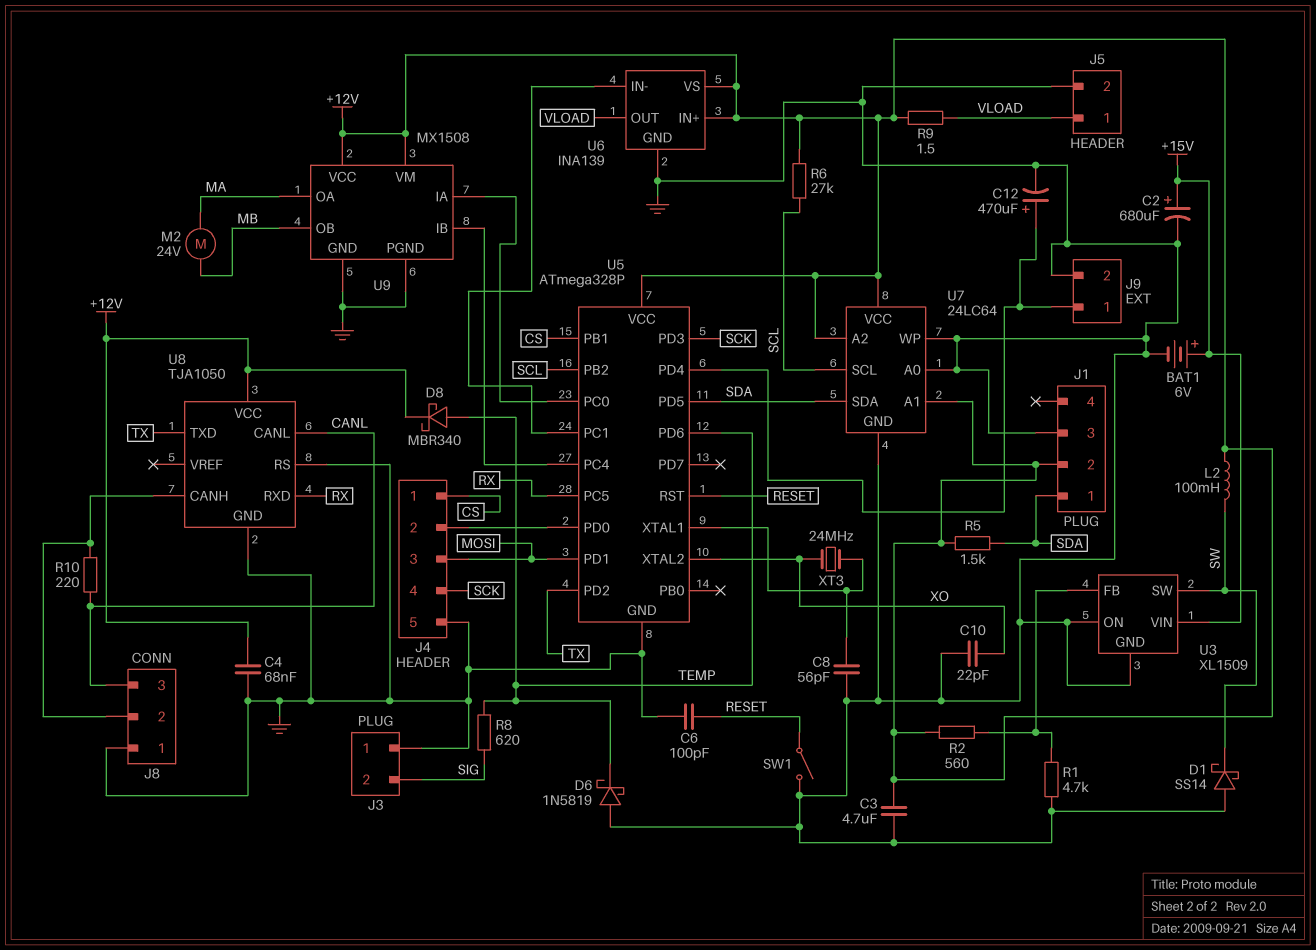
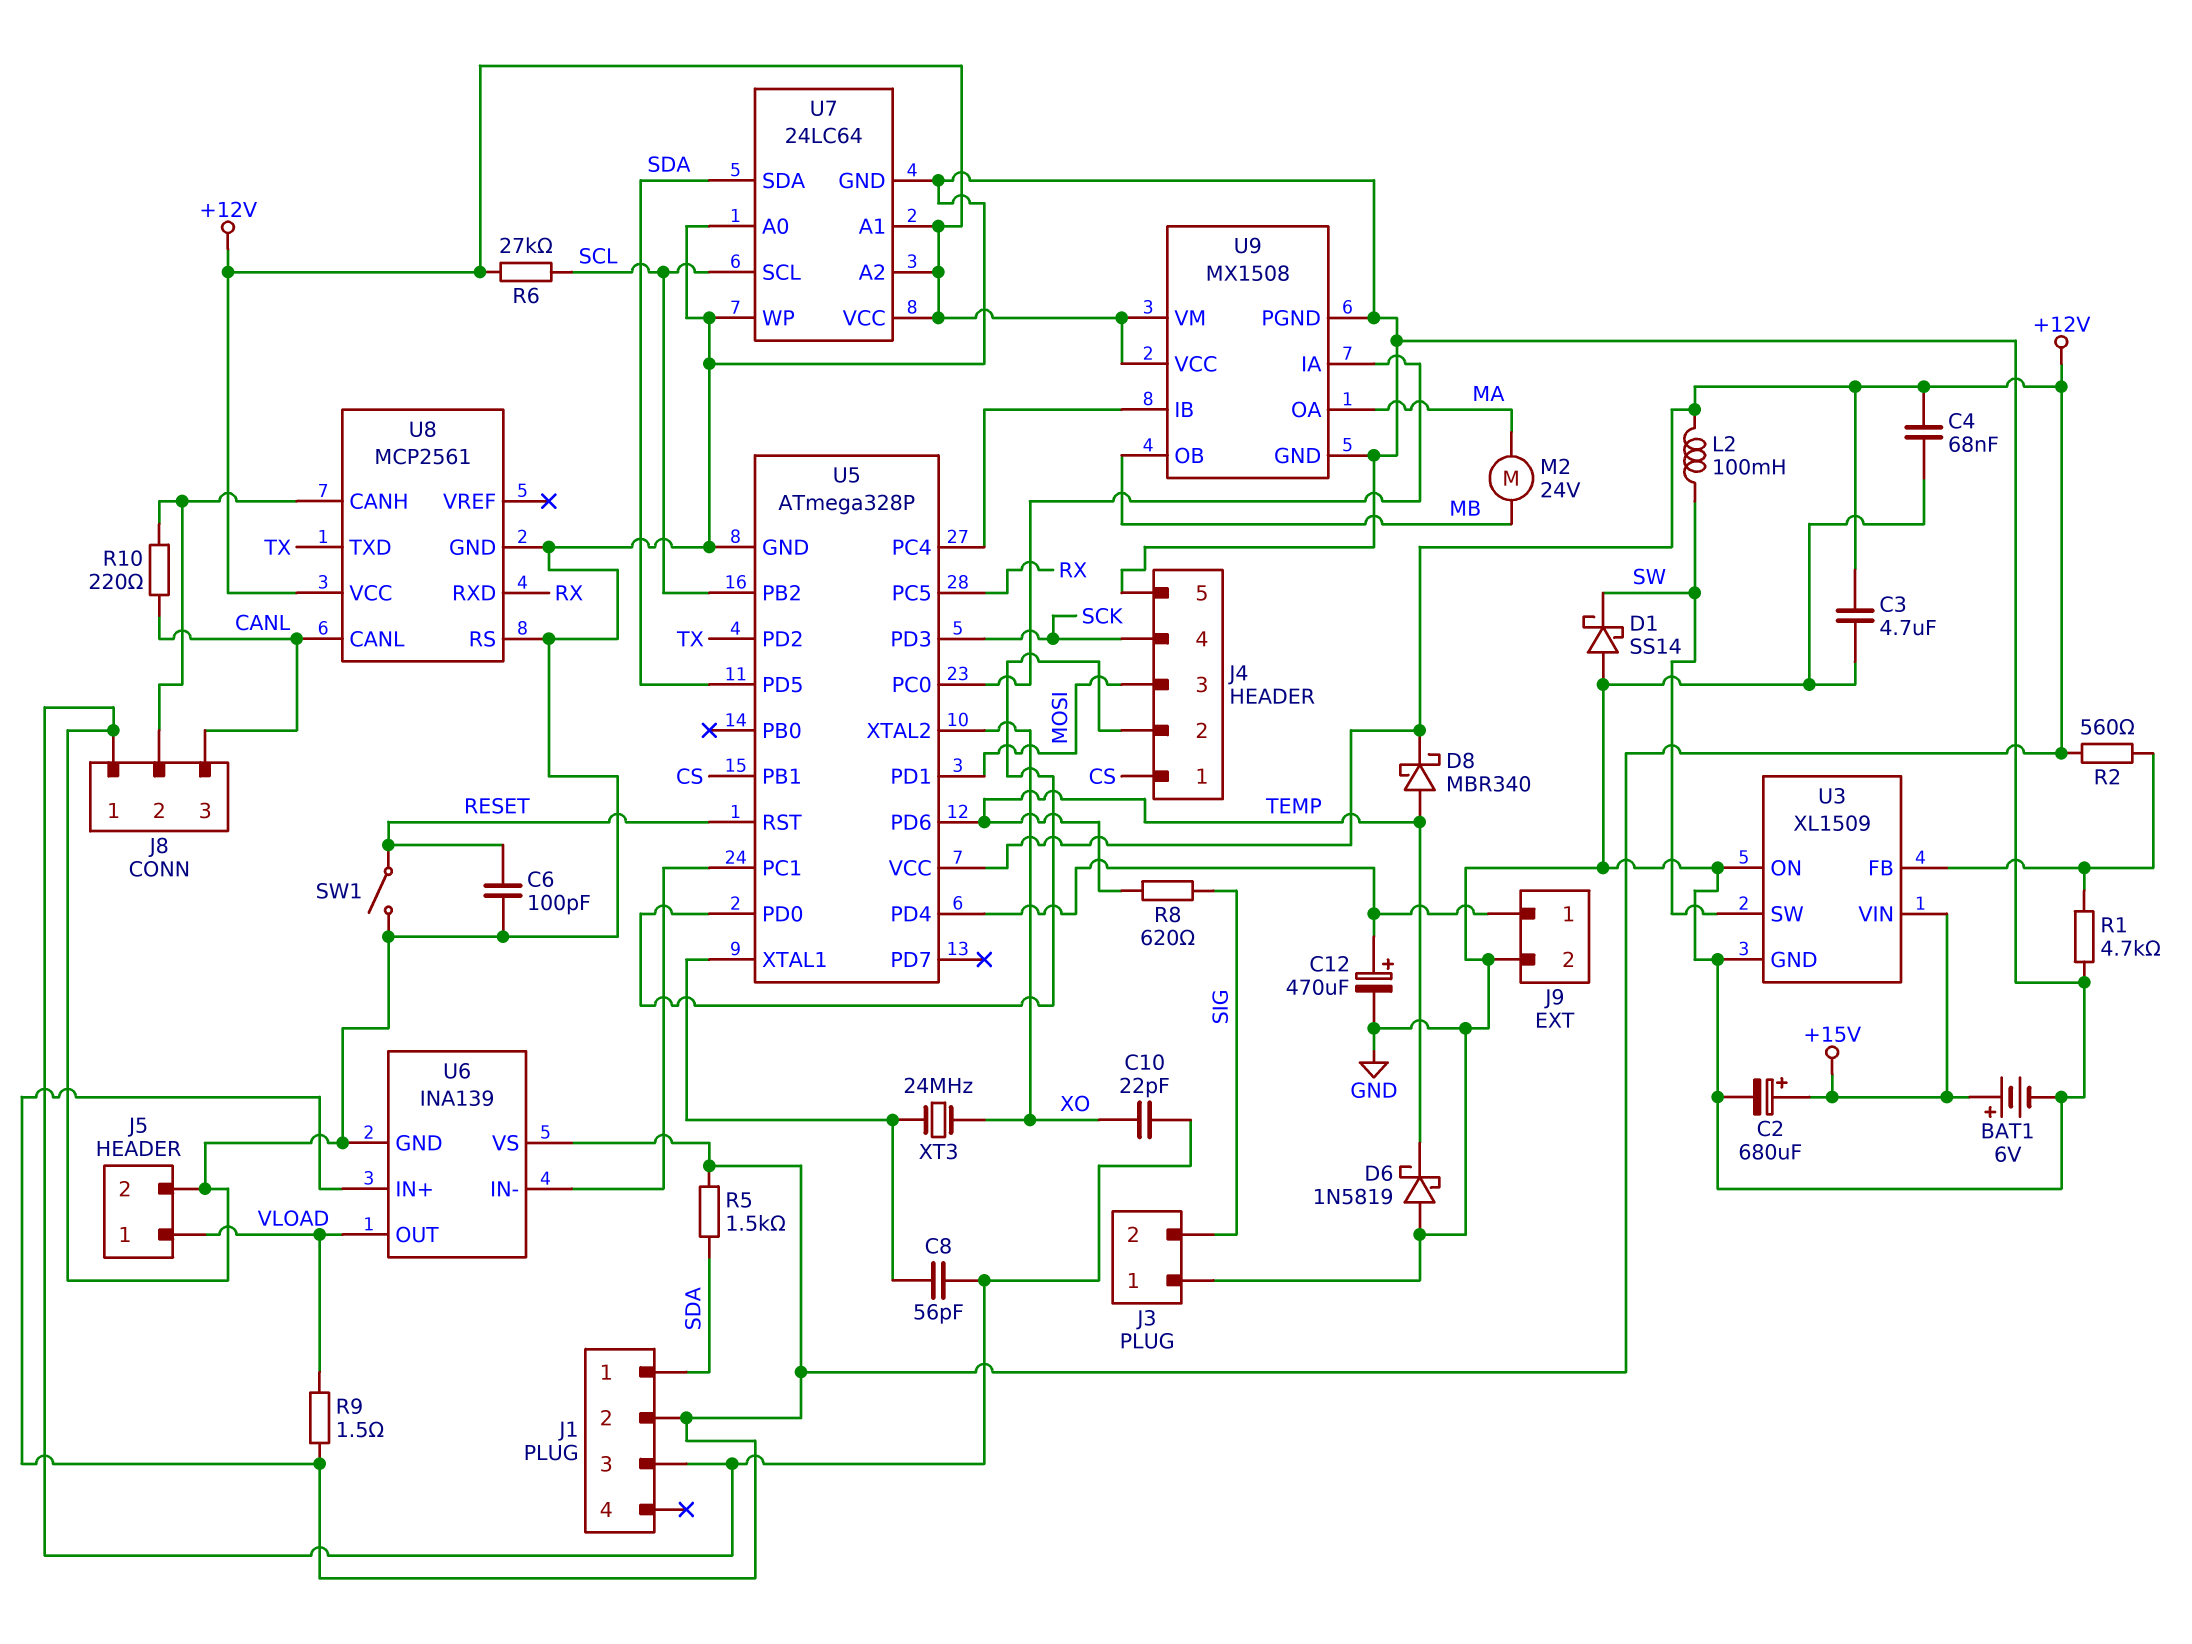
U8: TJA1050 -> MCP2561

